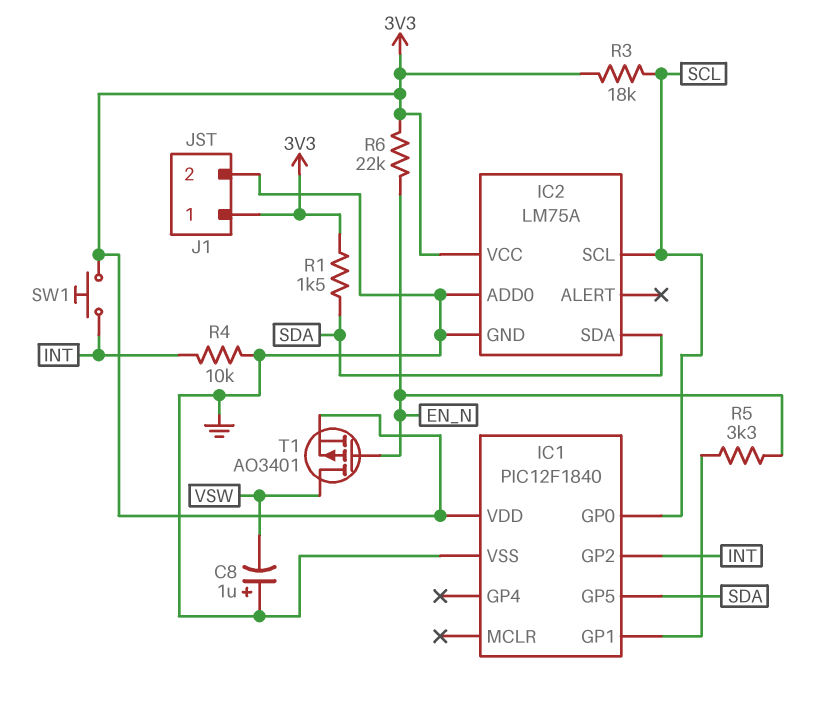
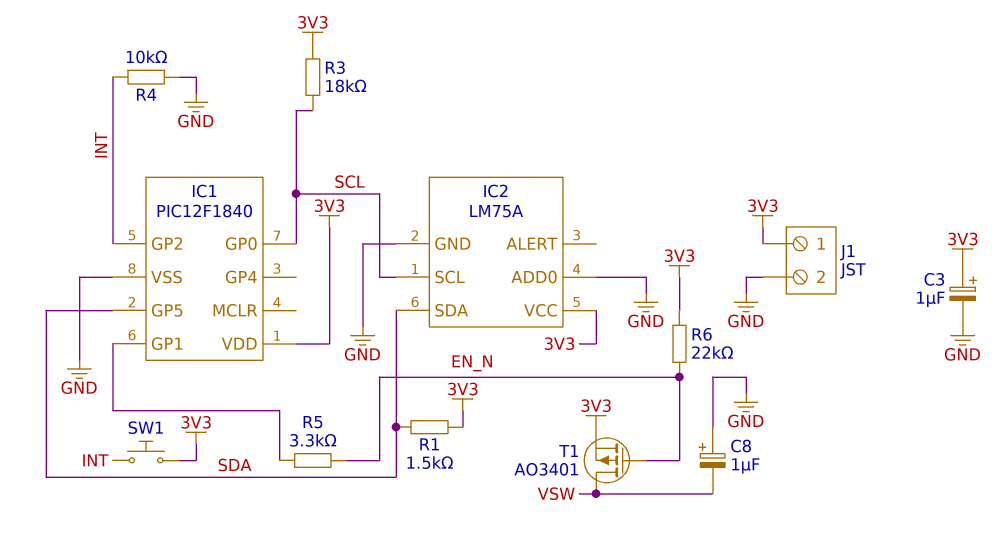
C3: none -> 1uF (plus 3V3, minus GND)

